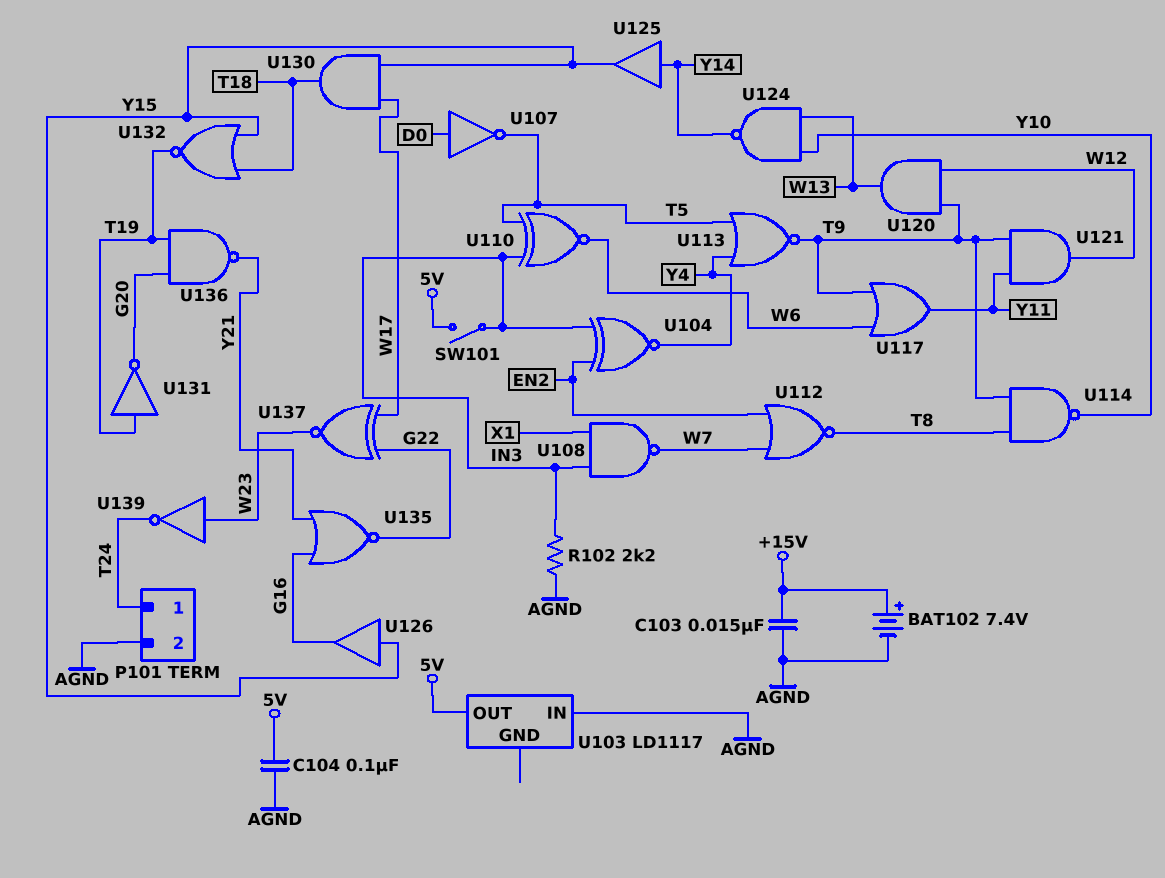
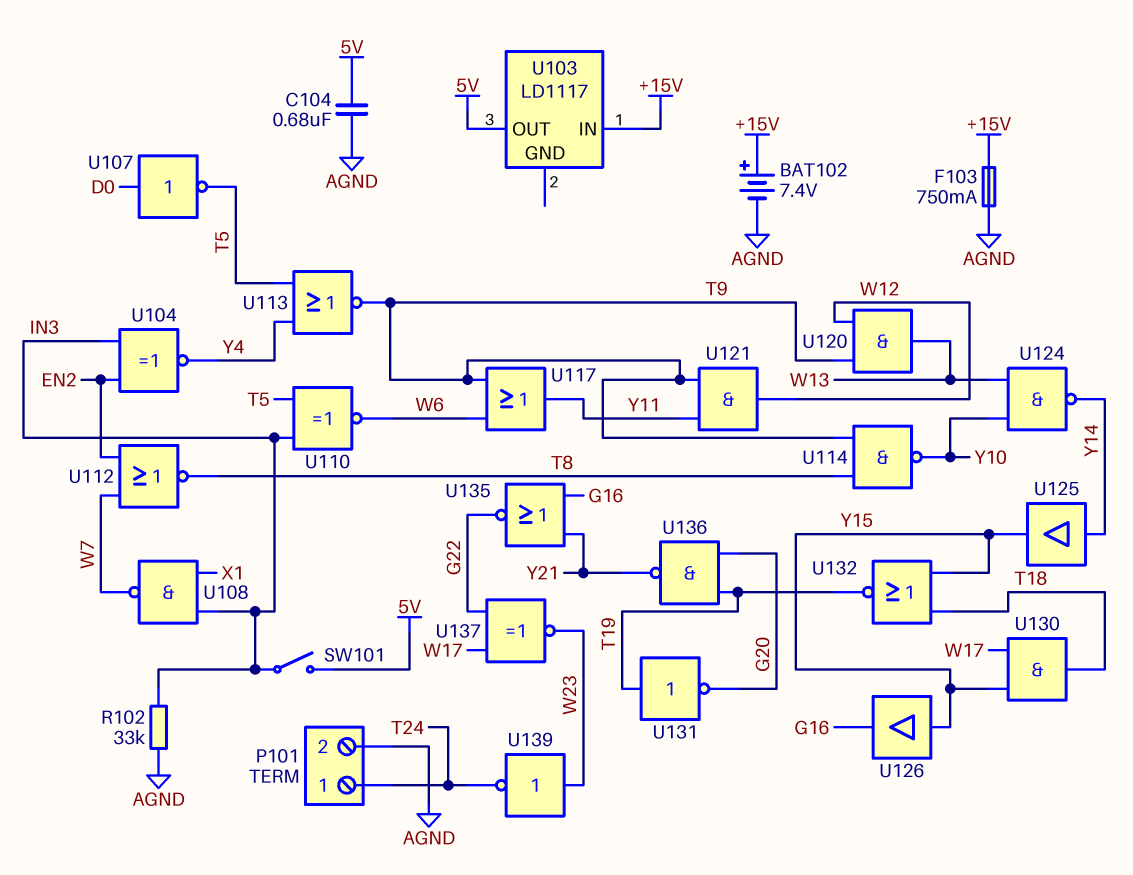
C103: 15nF (+15V, AGND) -> none
C104: 100nF (5V, AGND) -> 680nF (5V, AGND)
F103: none -> 750mA (+15V, AGND)
R102: 2.2k (AGND, IN3) -> 33k (AGND, IN3)
U103 pin IN: AGND -> +15V

